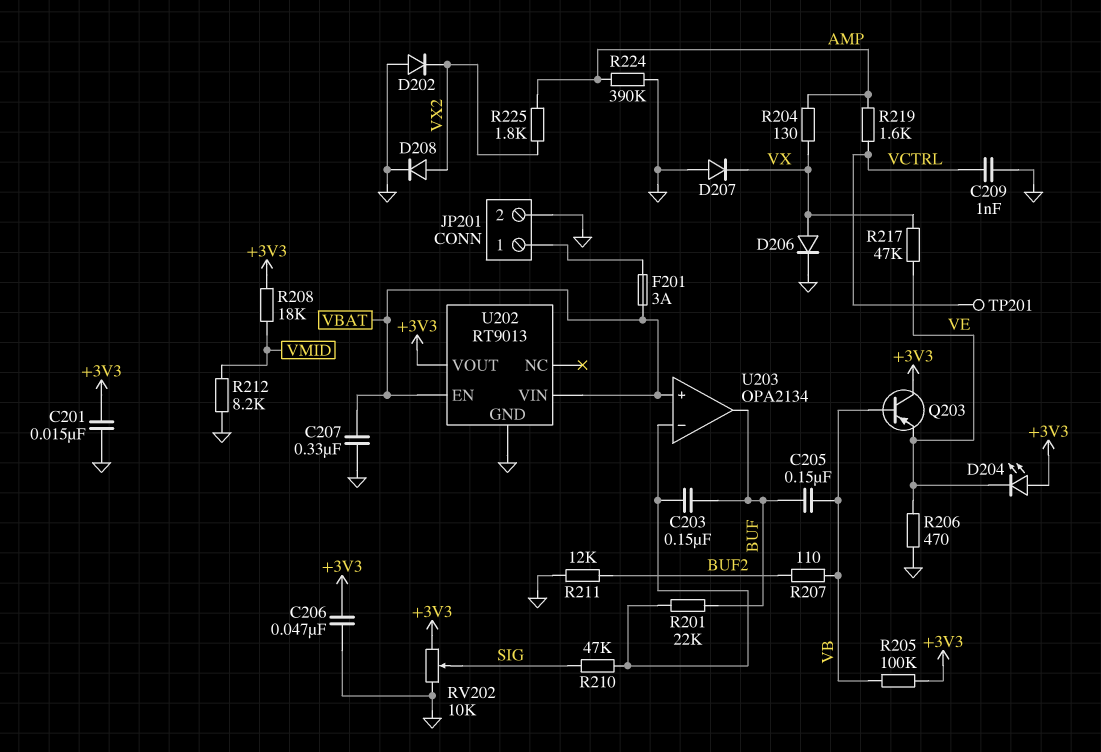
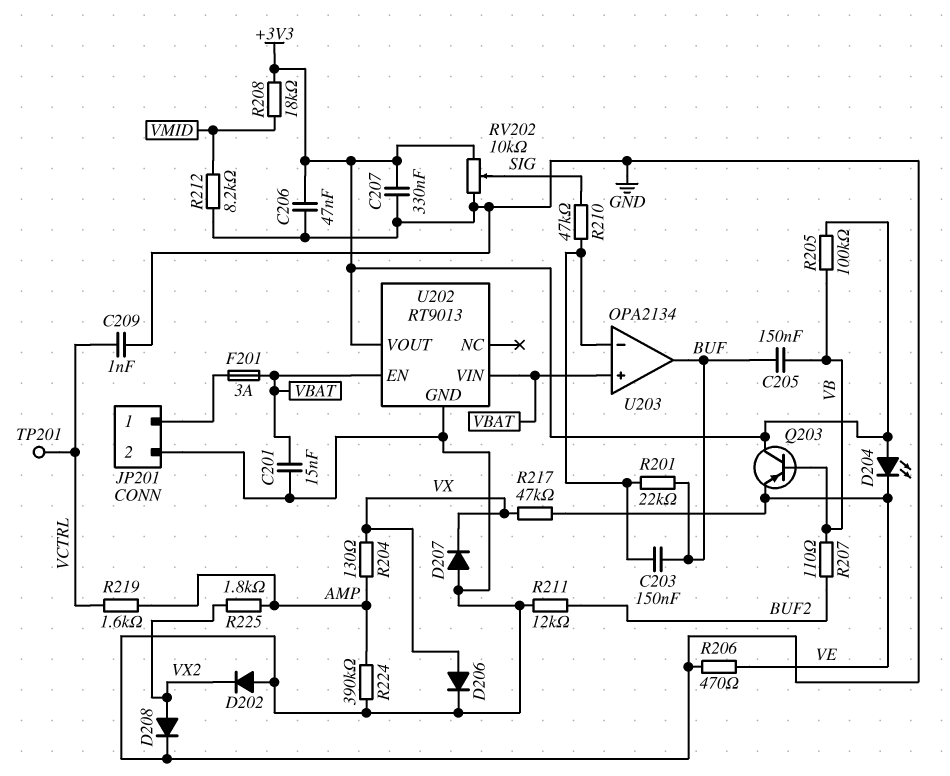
C201: 15nF (+3V3, GND) -> 15nF (GND, VBAT)
C207: 330nF (GND, VBAT) -> 330nF (+3V3, GND)

